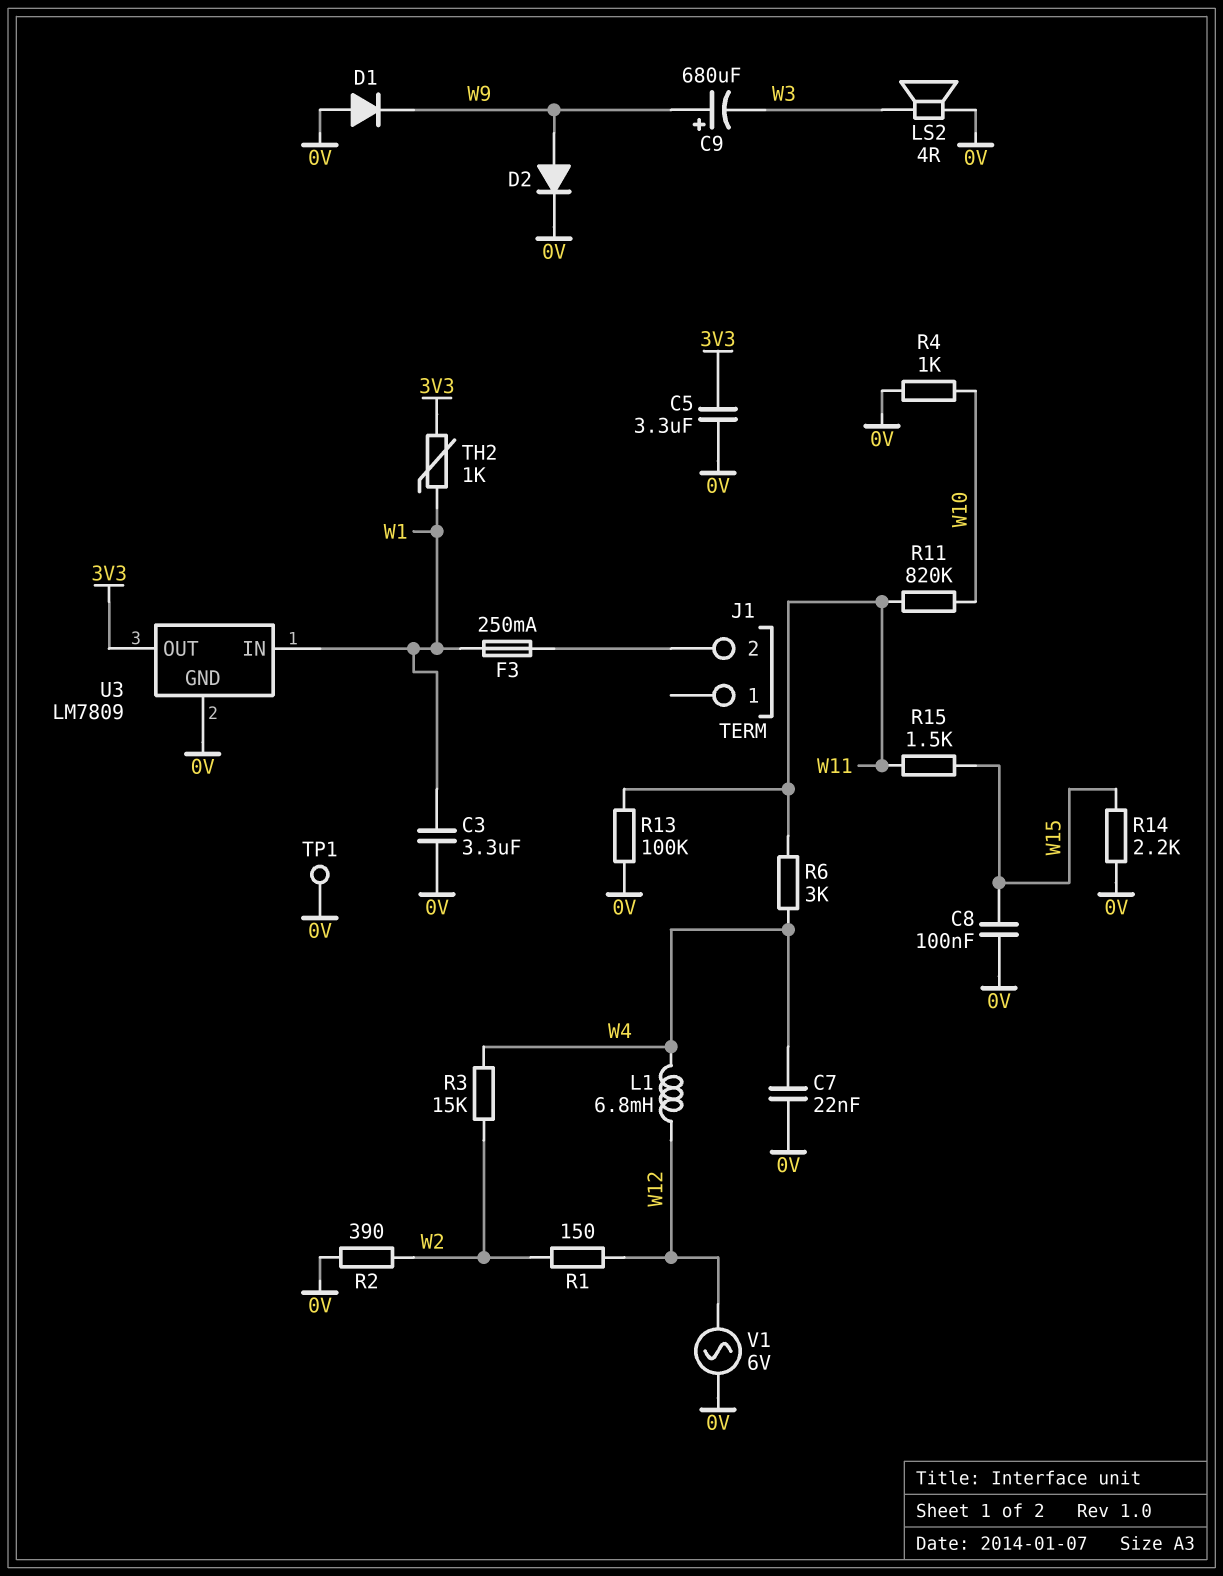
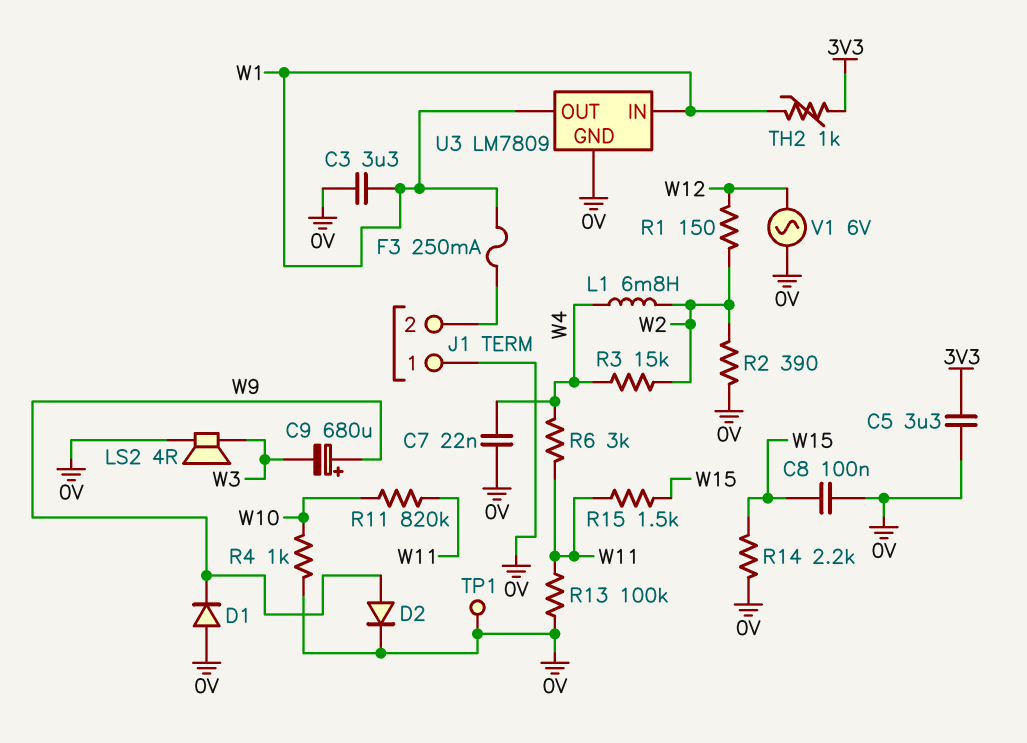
J1 pin 1: none -> 0V
L1: 6.8mH (W4, W12) -> 6.8mH (W2, W4)
U3 pin OUT: 3V3 -> W1

